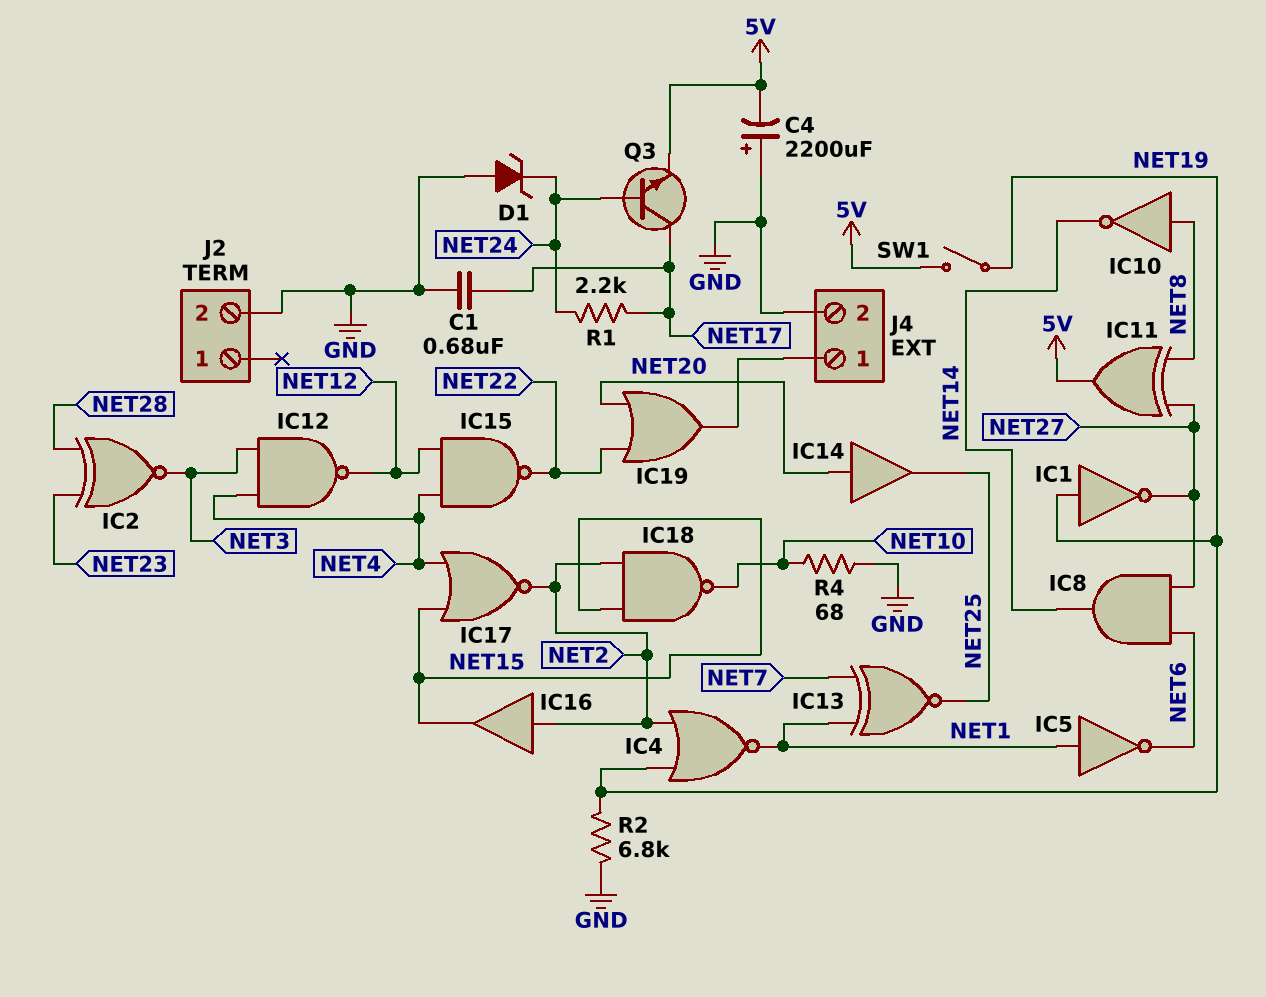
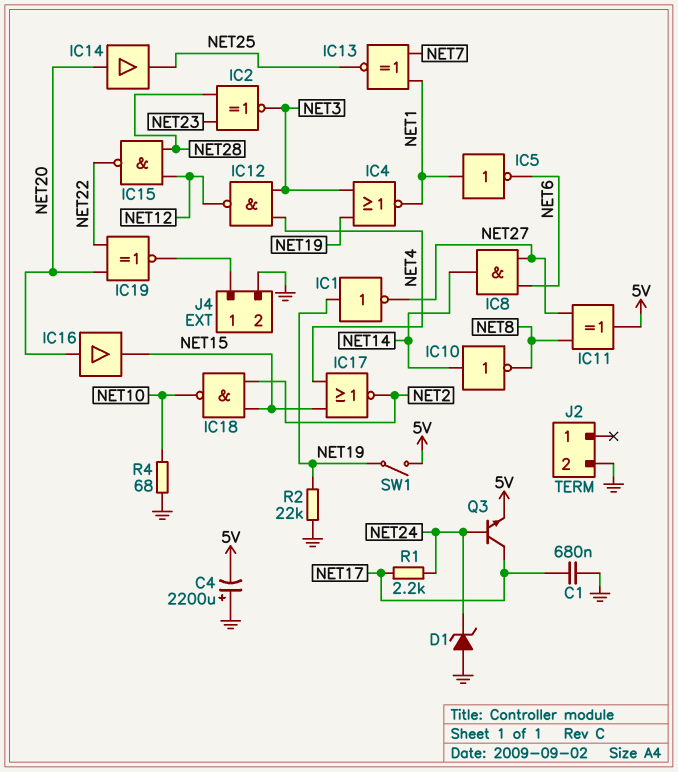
IC4: NOR (in NET2, in NET19, out NET1) -> NOR (in NET3, in NET19, out NET1)
IC10: NOT (in NET8, out NET14) -> NOT (in NET14, out NET8)
IC15: NAND (in NET4, in NET12, out NET22) -> NAND (in NET12, in NET28, out NET22)
IC16: buffer (in NET2, out NET15) -> buffer (in NET20, out NET15)
IC19: OR (in NET20, in NET22, out J4/1) -> XNOR (in NET20, in NET22, out J4/1)
R2: 6.8k (GND, NET19) -> 22k (GND, NET19)

